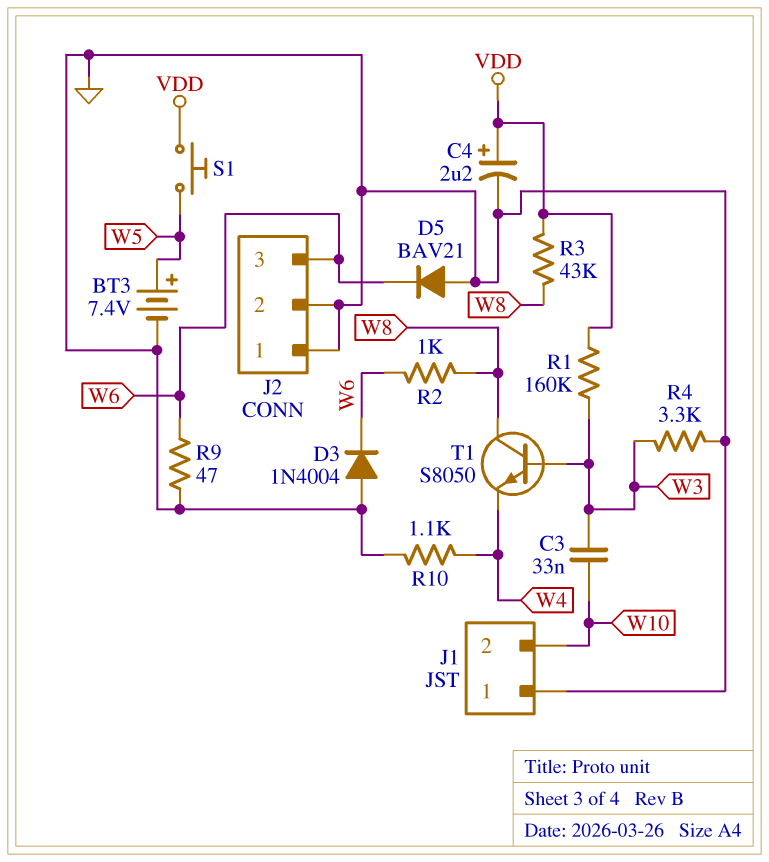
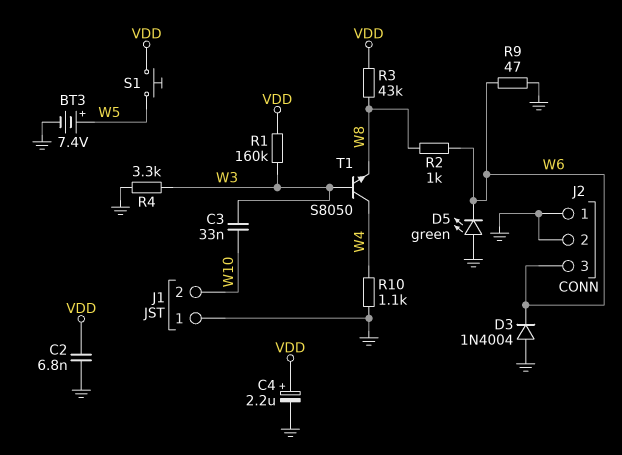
C2: none -> 6.8nF (GND, VDD)
D5: diode BAV21 (A GND, K W6) -> LED green (A GND, K W6)
T1: NPN S8050 (B W3, C W8, E W4) -> NPN S8050 (B W3, C W4, E W8)

